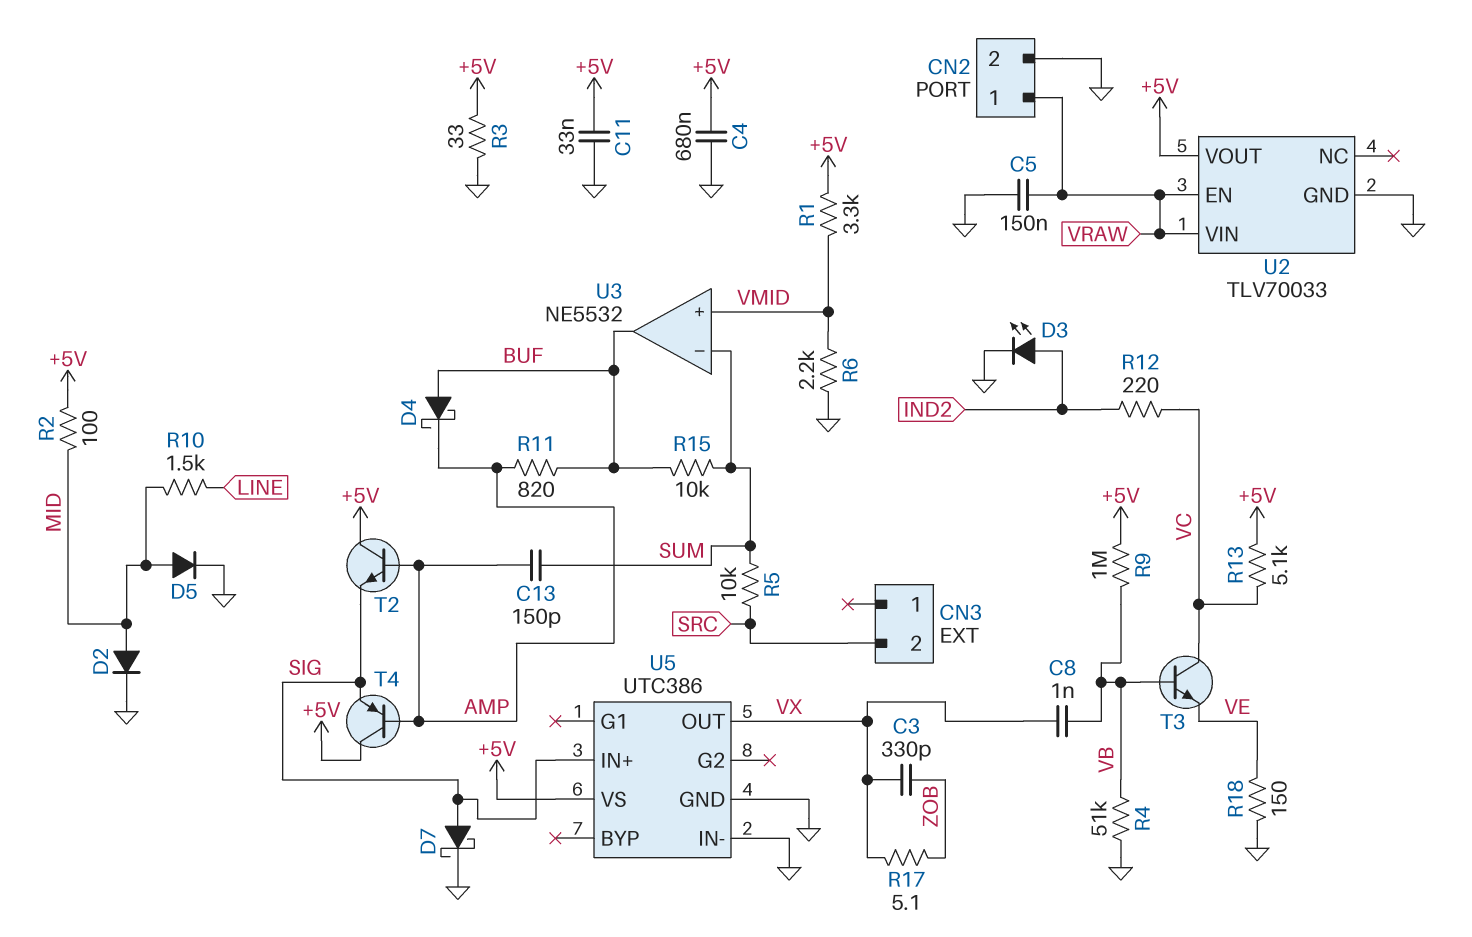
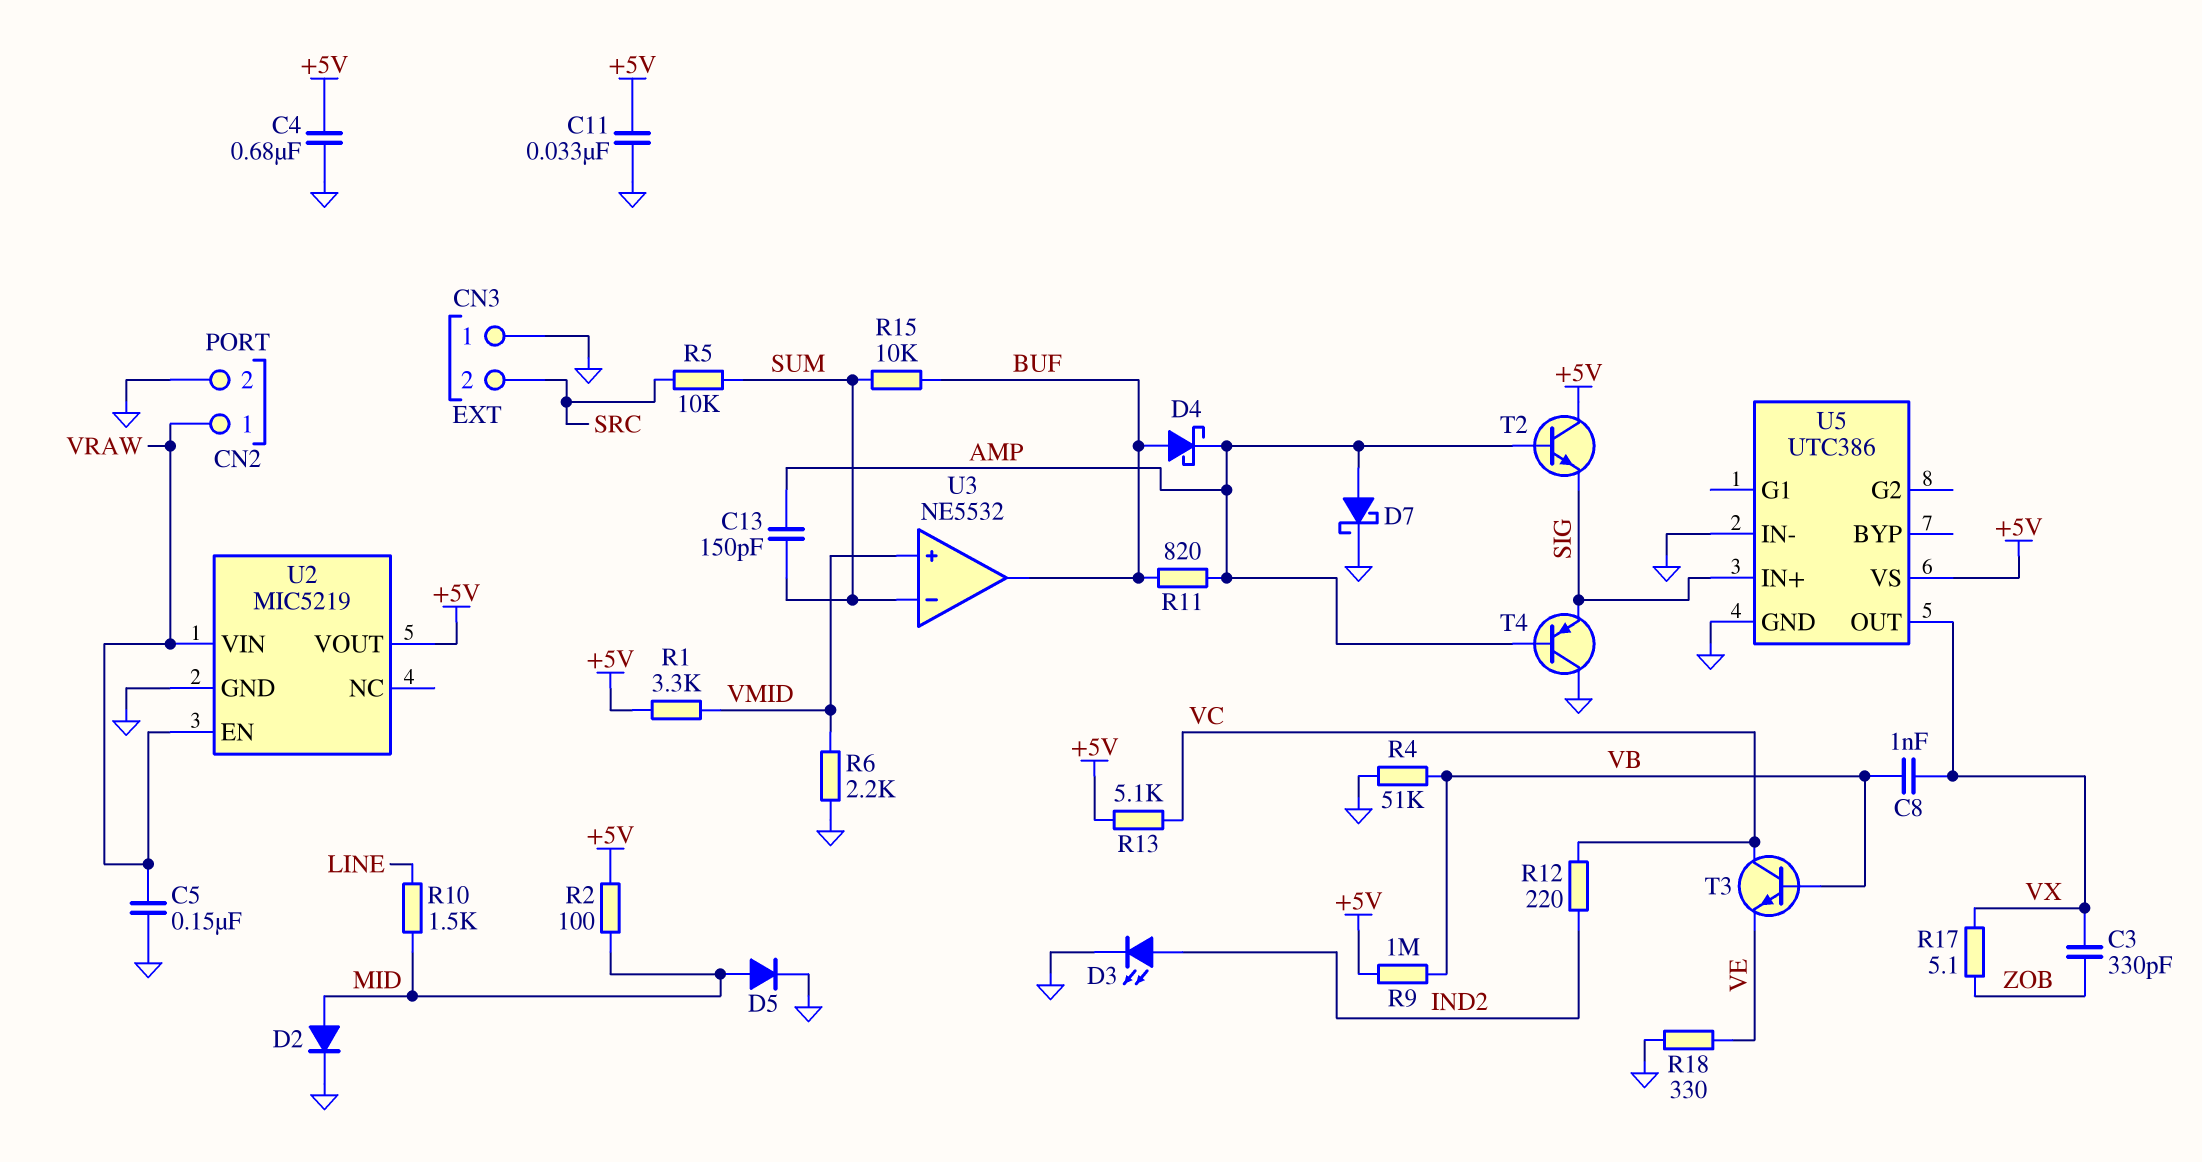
CN3 pin 1: none -> GND
D7: schottky (A SIG, K GND) -> schottky (A AMP, K GND)
R3: 33 (+5V, GND) -> none
R18: 150 (GND, VE) -> 330 (GND, VE)
T4: PNP (B AMP, C +5V, E SIG) -> PNP (B AMP, C GND, E SIG)
U2: TLV70033 -> MIC5219

